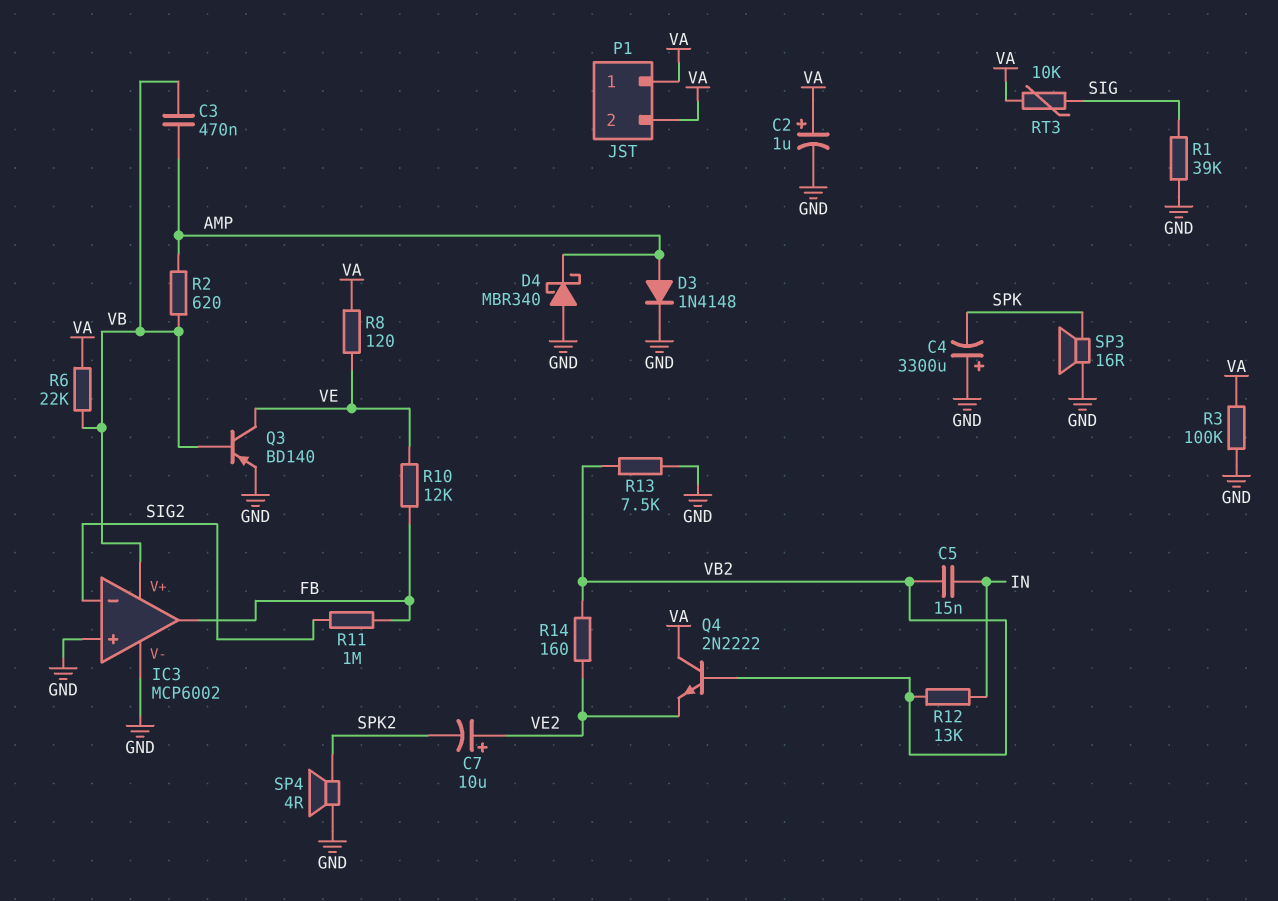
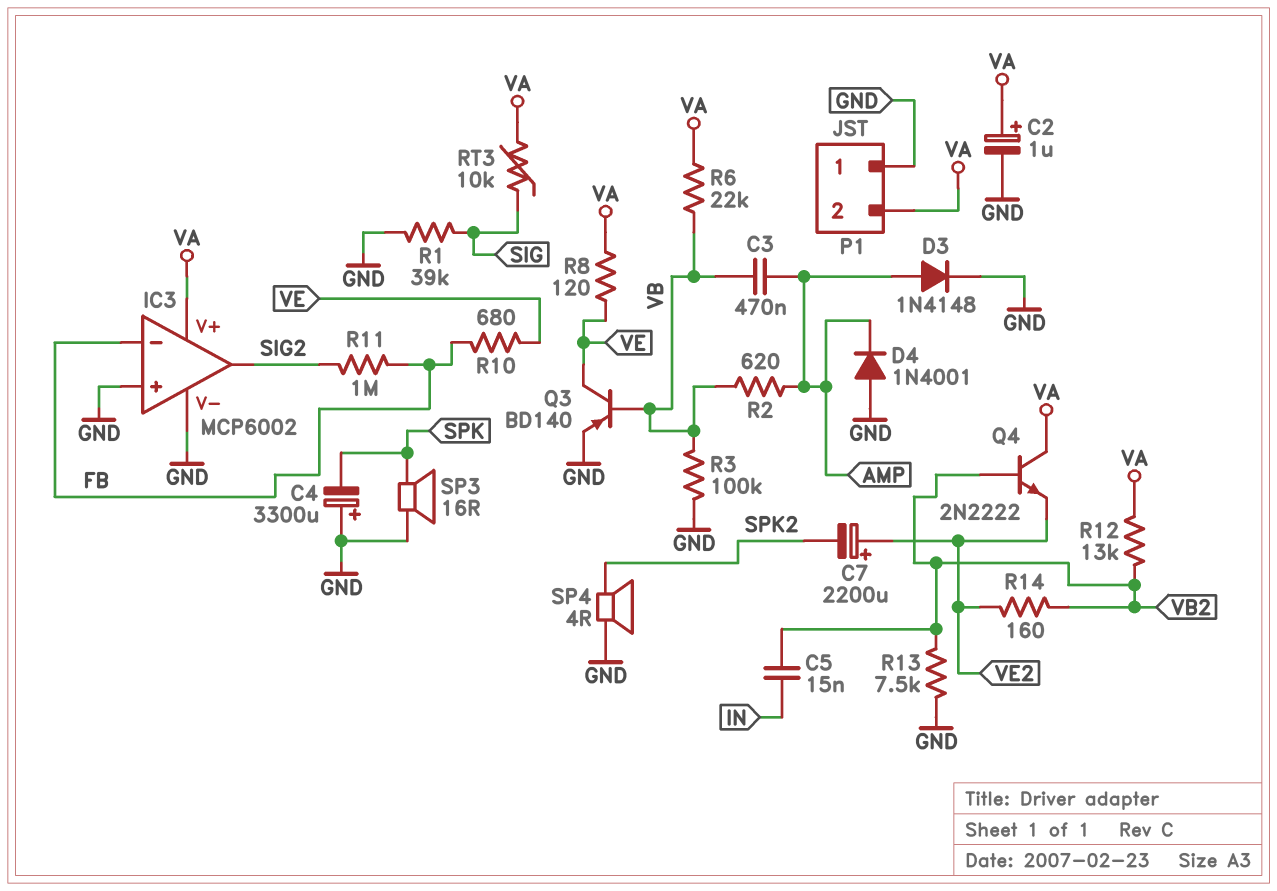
C7: 10uF (plus VE2, minus SPK2) -> 2200uF (plus VE2, minus SPK2)
D4: schottky MBR340 (A GND, K AMP) -> diode 1N4001 (A GND, K AMP)
IC3 pin V+: VB -> VA
IC3 pin in-: SIG2 -> FB
IC3 pin out: FB -> SIG2
P1 pin 1: VA -> GND
R3: 100k (GND, VA) -> 100k (GND, VB)
R10: 12k (FB, VE) -> 680 (FB, VE)
R12: 13k (IN, VB2) -> 13k (VA, VB2)

